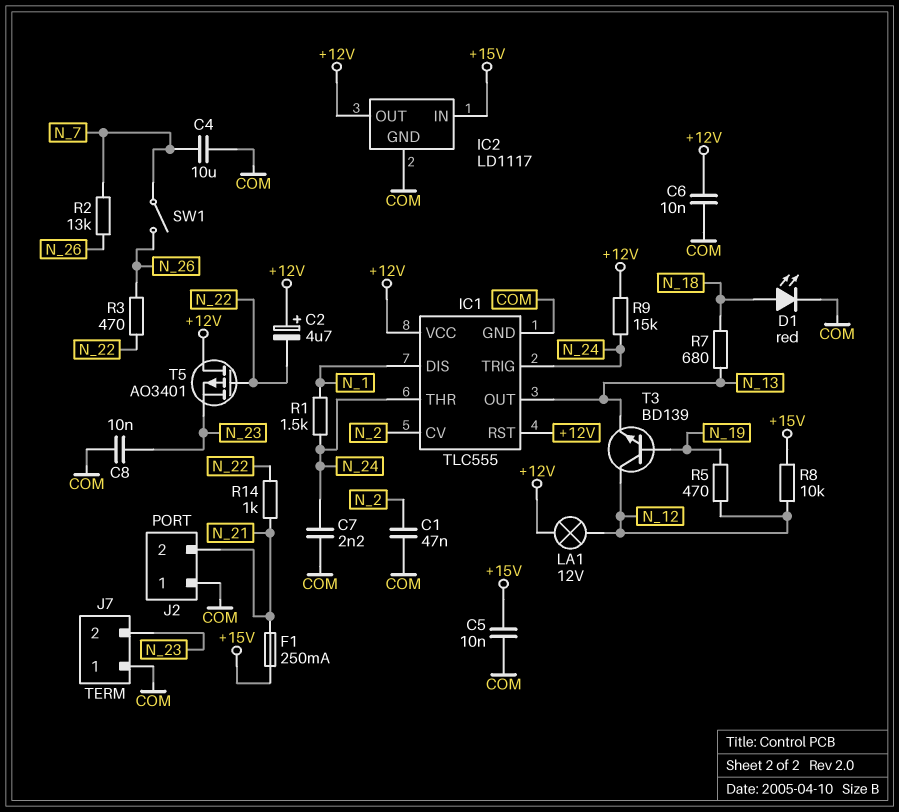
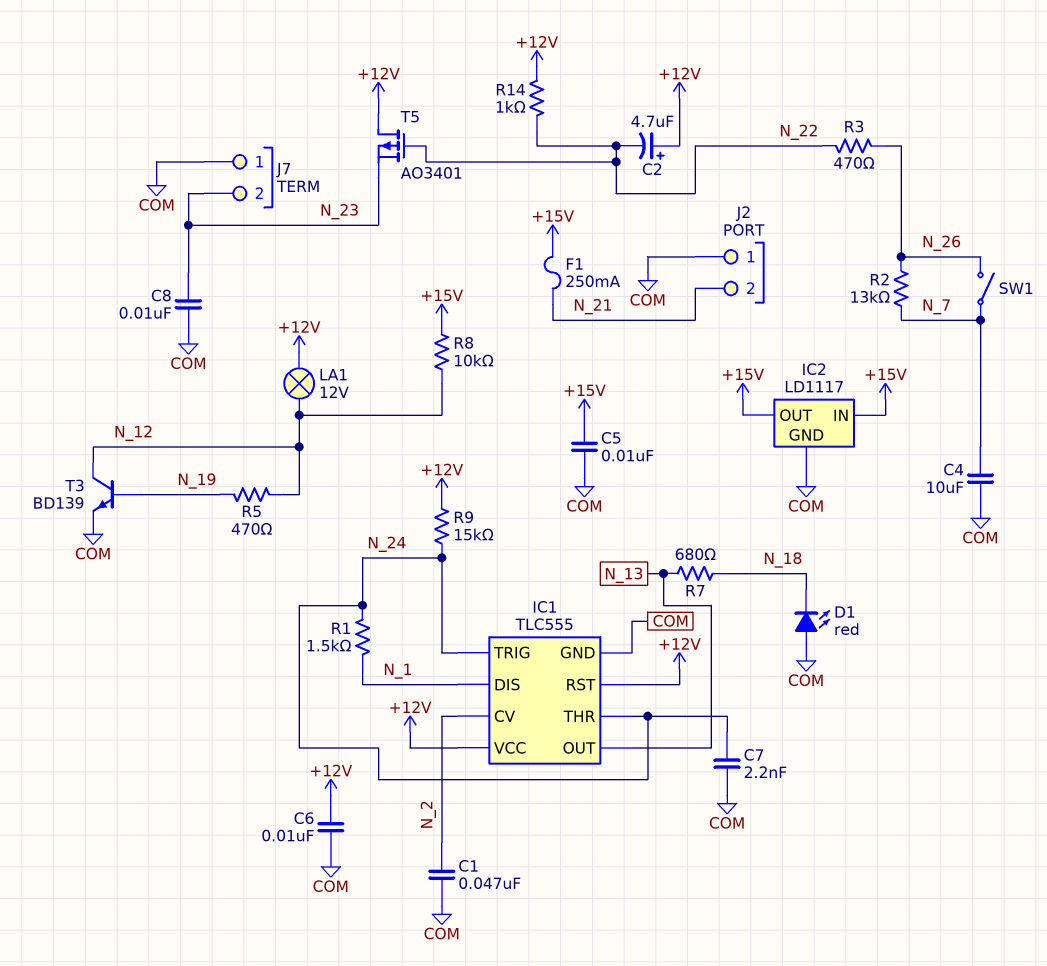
D1: LED red (A N_18, K COM) -> LED red (A COM, K N_18)
IC2 pin OUT: +12V -> +15V
R14: 1k (N_21, N_22) -> 1k (+12V, N_22)
T3: NPN BD139 (B N_19, C N_12, E N_13) -> NPN BD139 (B N_19, C N_12, E COM)

